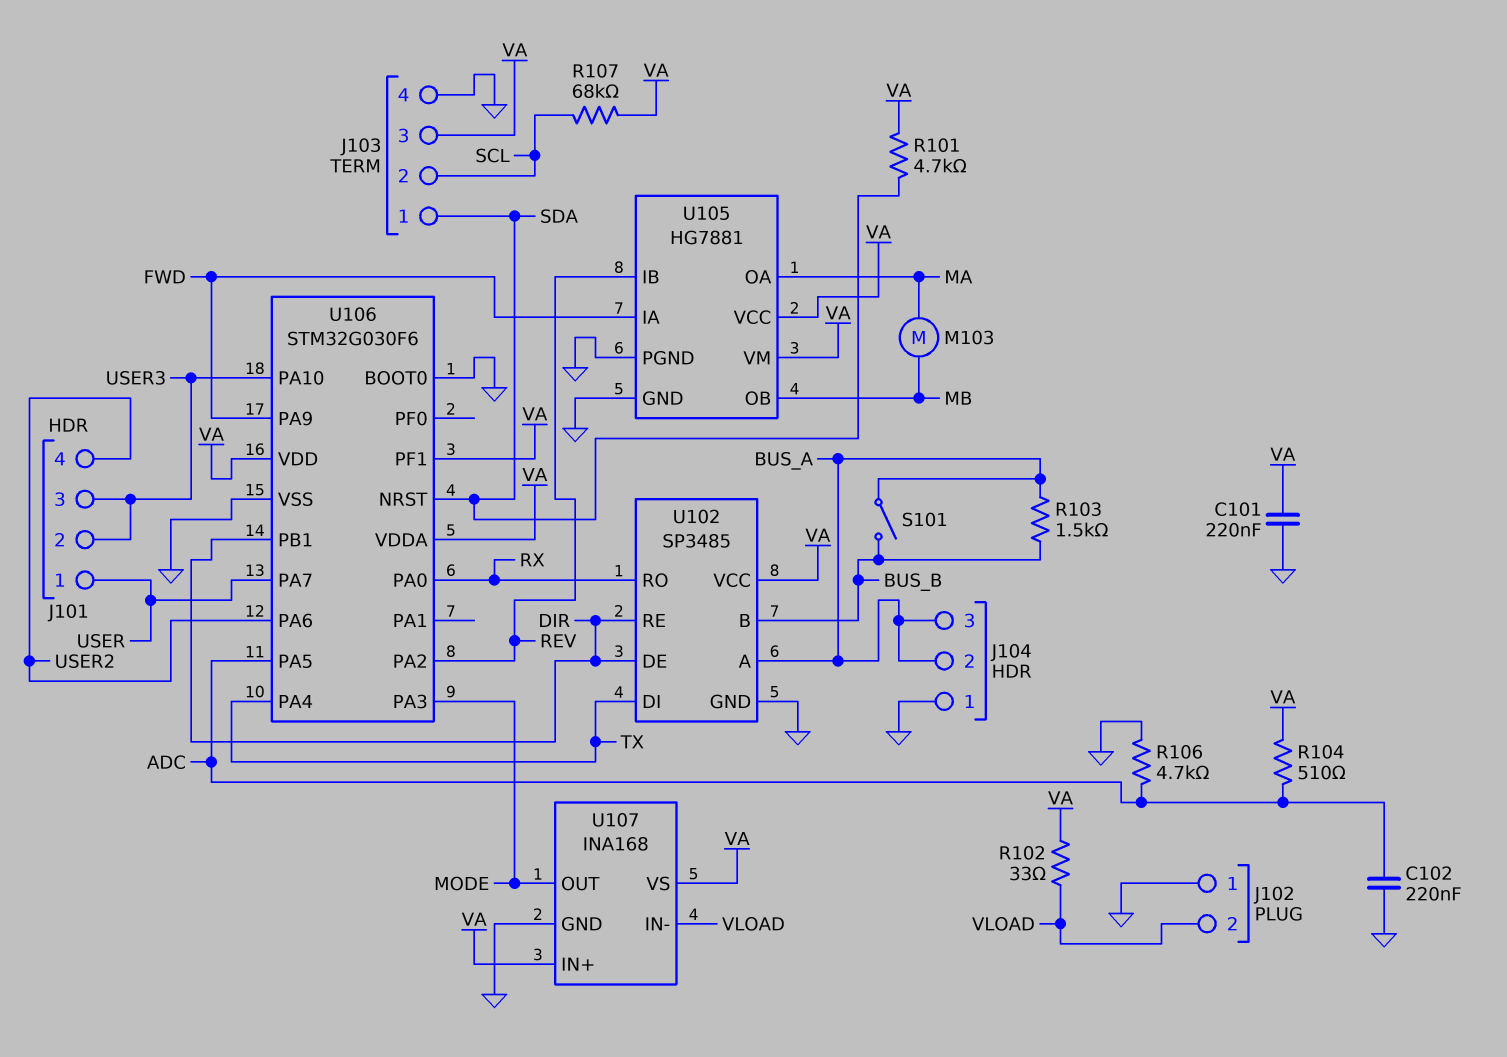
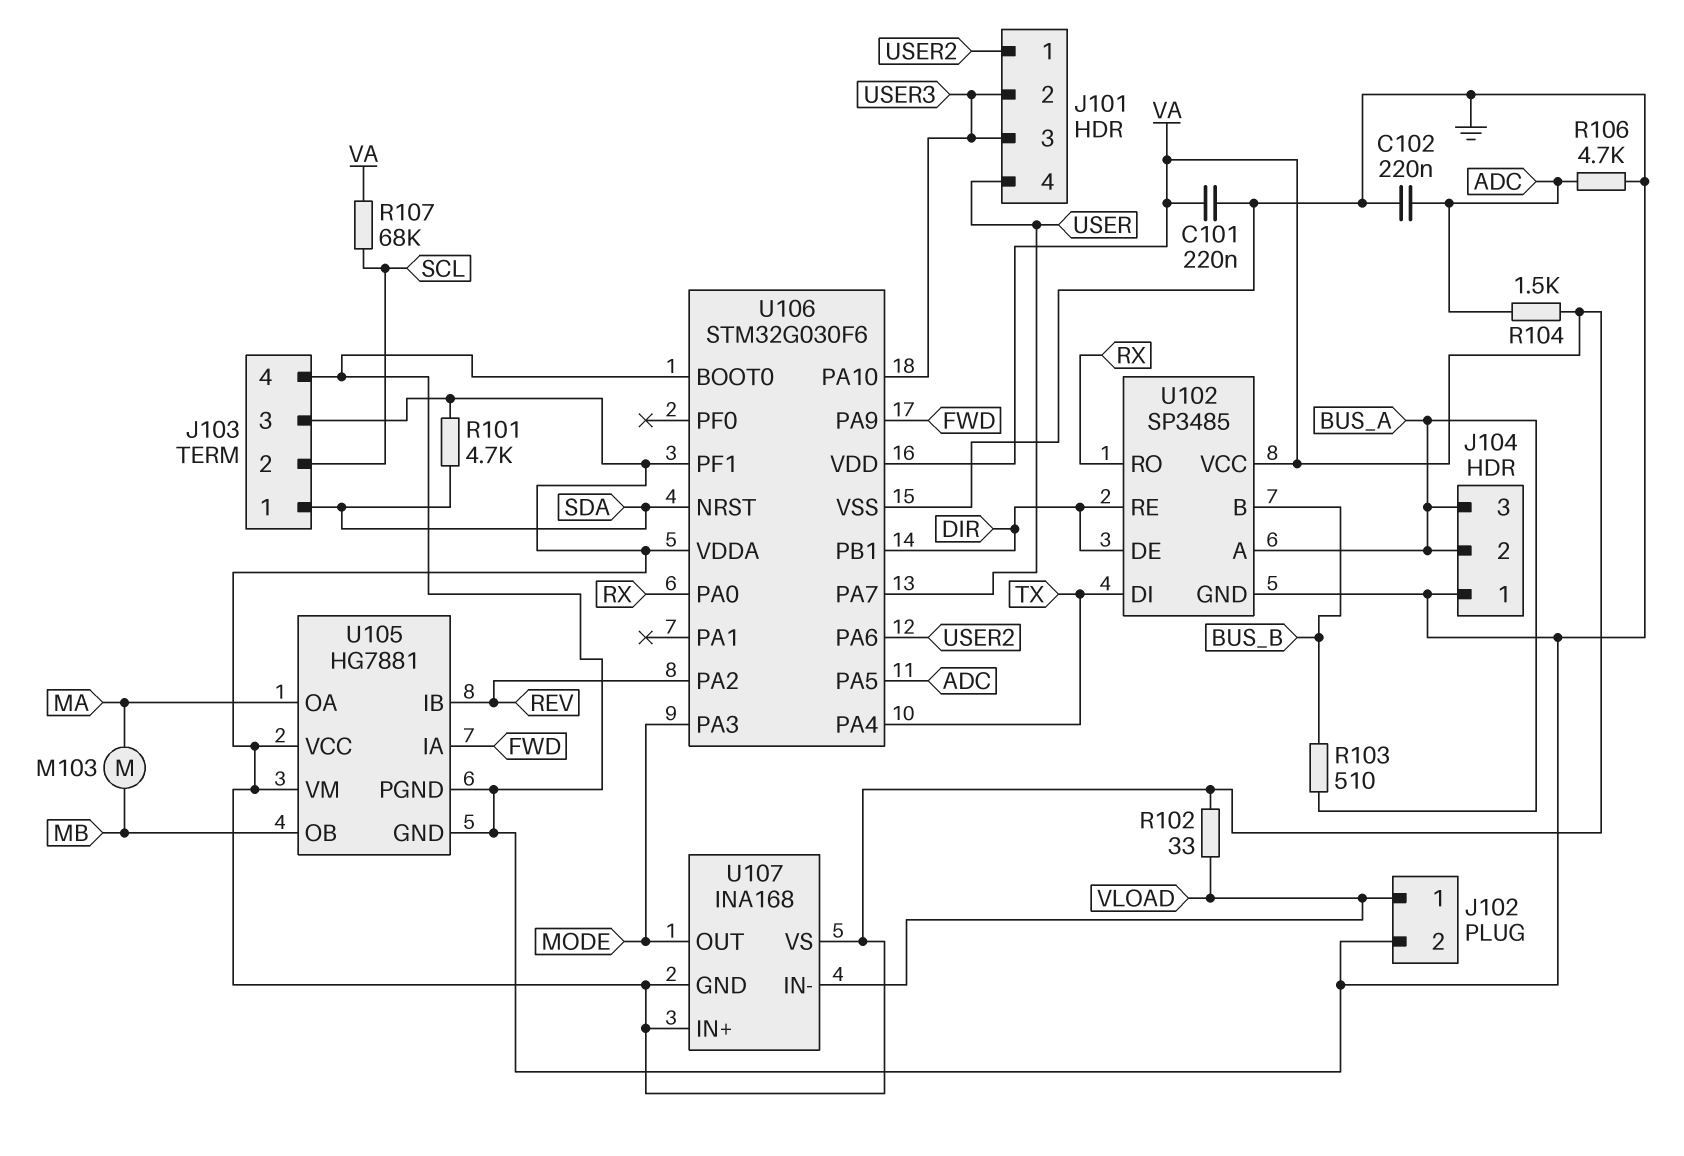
J101 pin 1: USER -> USER2
J101 pin 4: USER2 -> USER
J102 pin 1: GND -> VLOAD
J102 pin 2: VLOAD -> GND
R103: 1.5k (BUS_A, BUS_B) -> 510 (BUS_A, BUS_B)
R104: 510 (ADC, VA) -> 1.5k (ADC, VA)
S101: switch (BUS_A, BUS_B) -> none
U107 pin GND: GND -> VA

